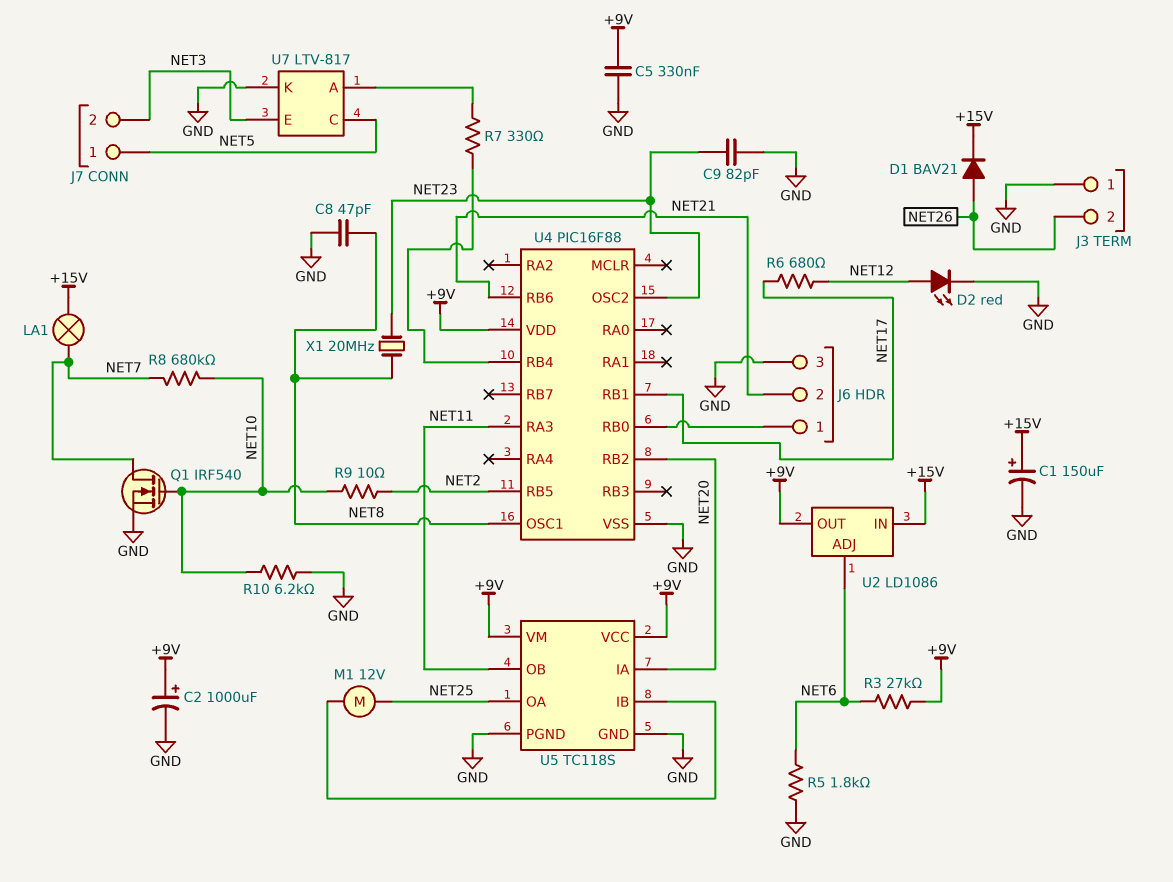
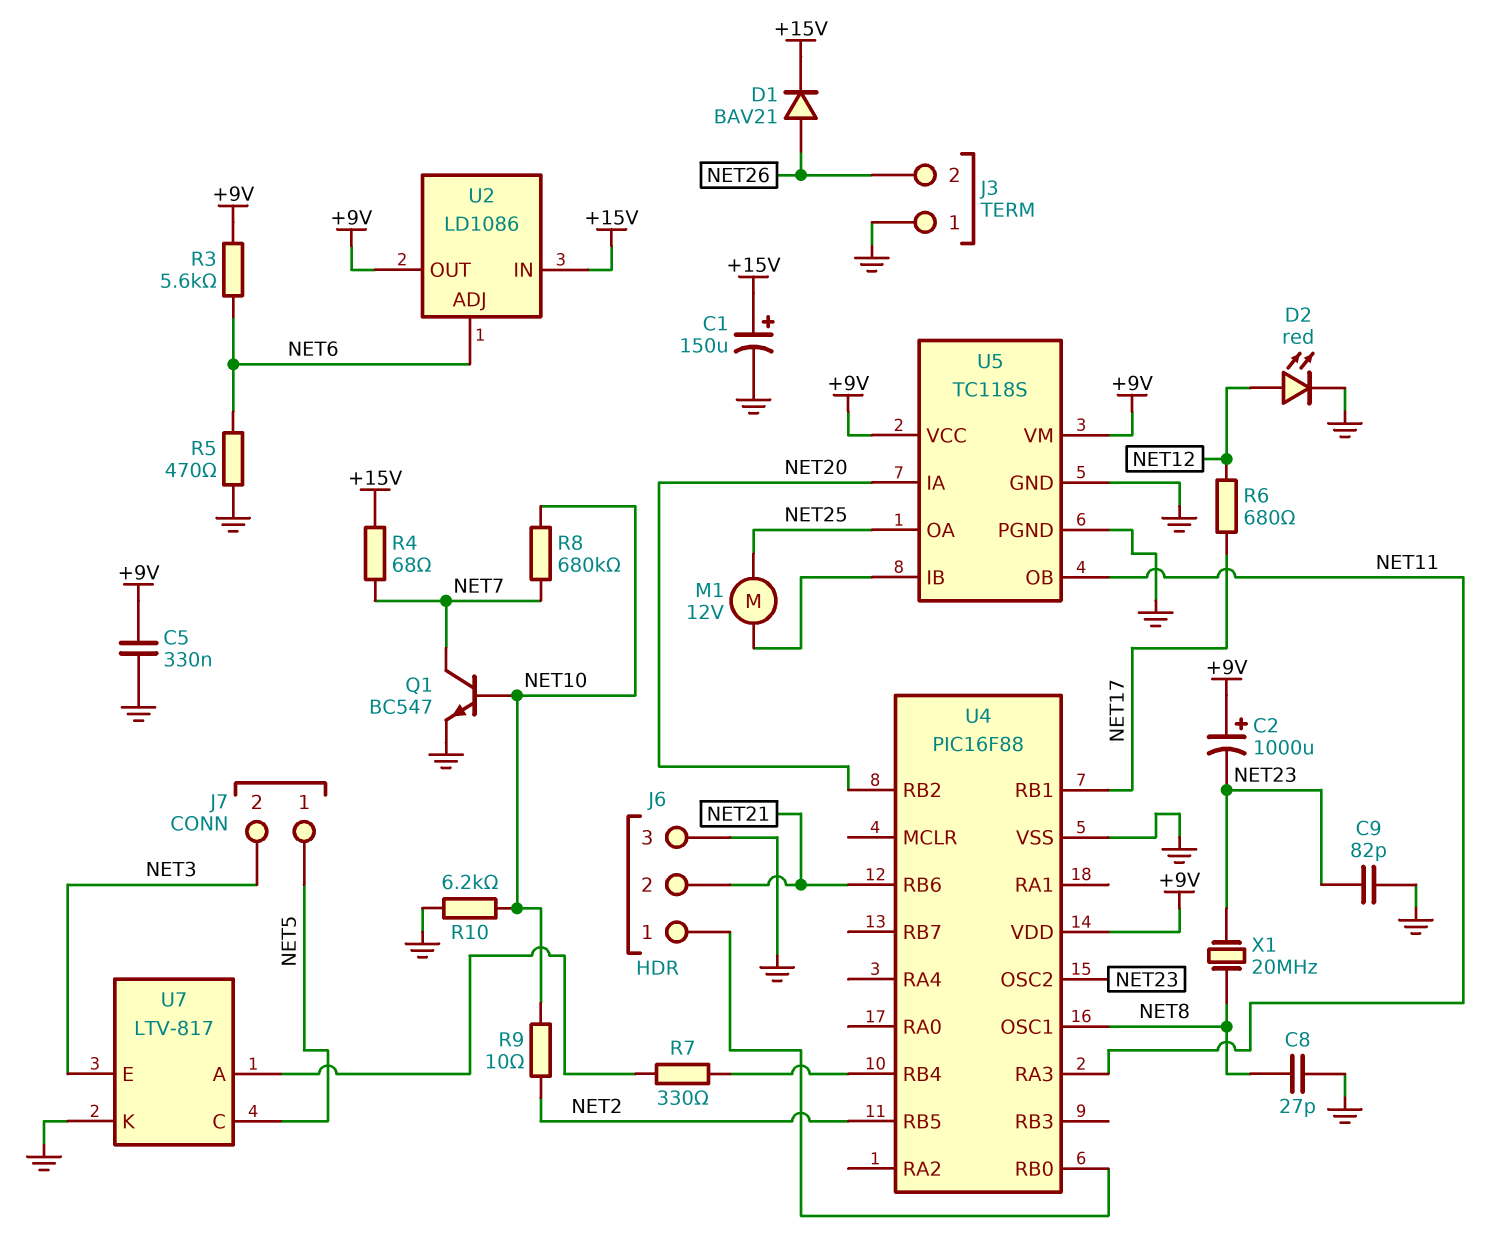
C2: 1000uF (plus +9V, minus GND) -> 1000uF (plus +9V, minus NET23)
C8: 47pF (GND, NET8) -> 27pF (GND, NET8)
LA1: lamp (+15V, NET7) -> none
Q1: NMOS IRF540 (G NET10, D NET7, S GND) -> NPN BC547 (B NET10, C NET7, E GND)
R3: 27k (+9V, NET6) -> 5.6k (+9V, NET6)
R4: none -> 68 (+15V, NET7)
R5: 1.8k (GND, NET6) -> 470 (GND, NET6)

